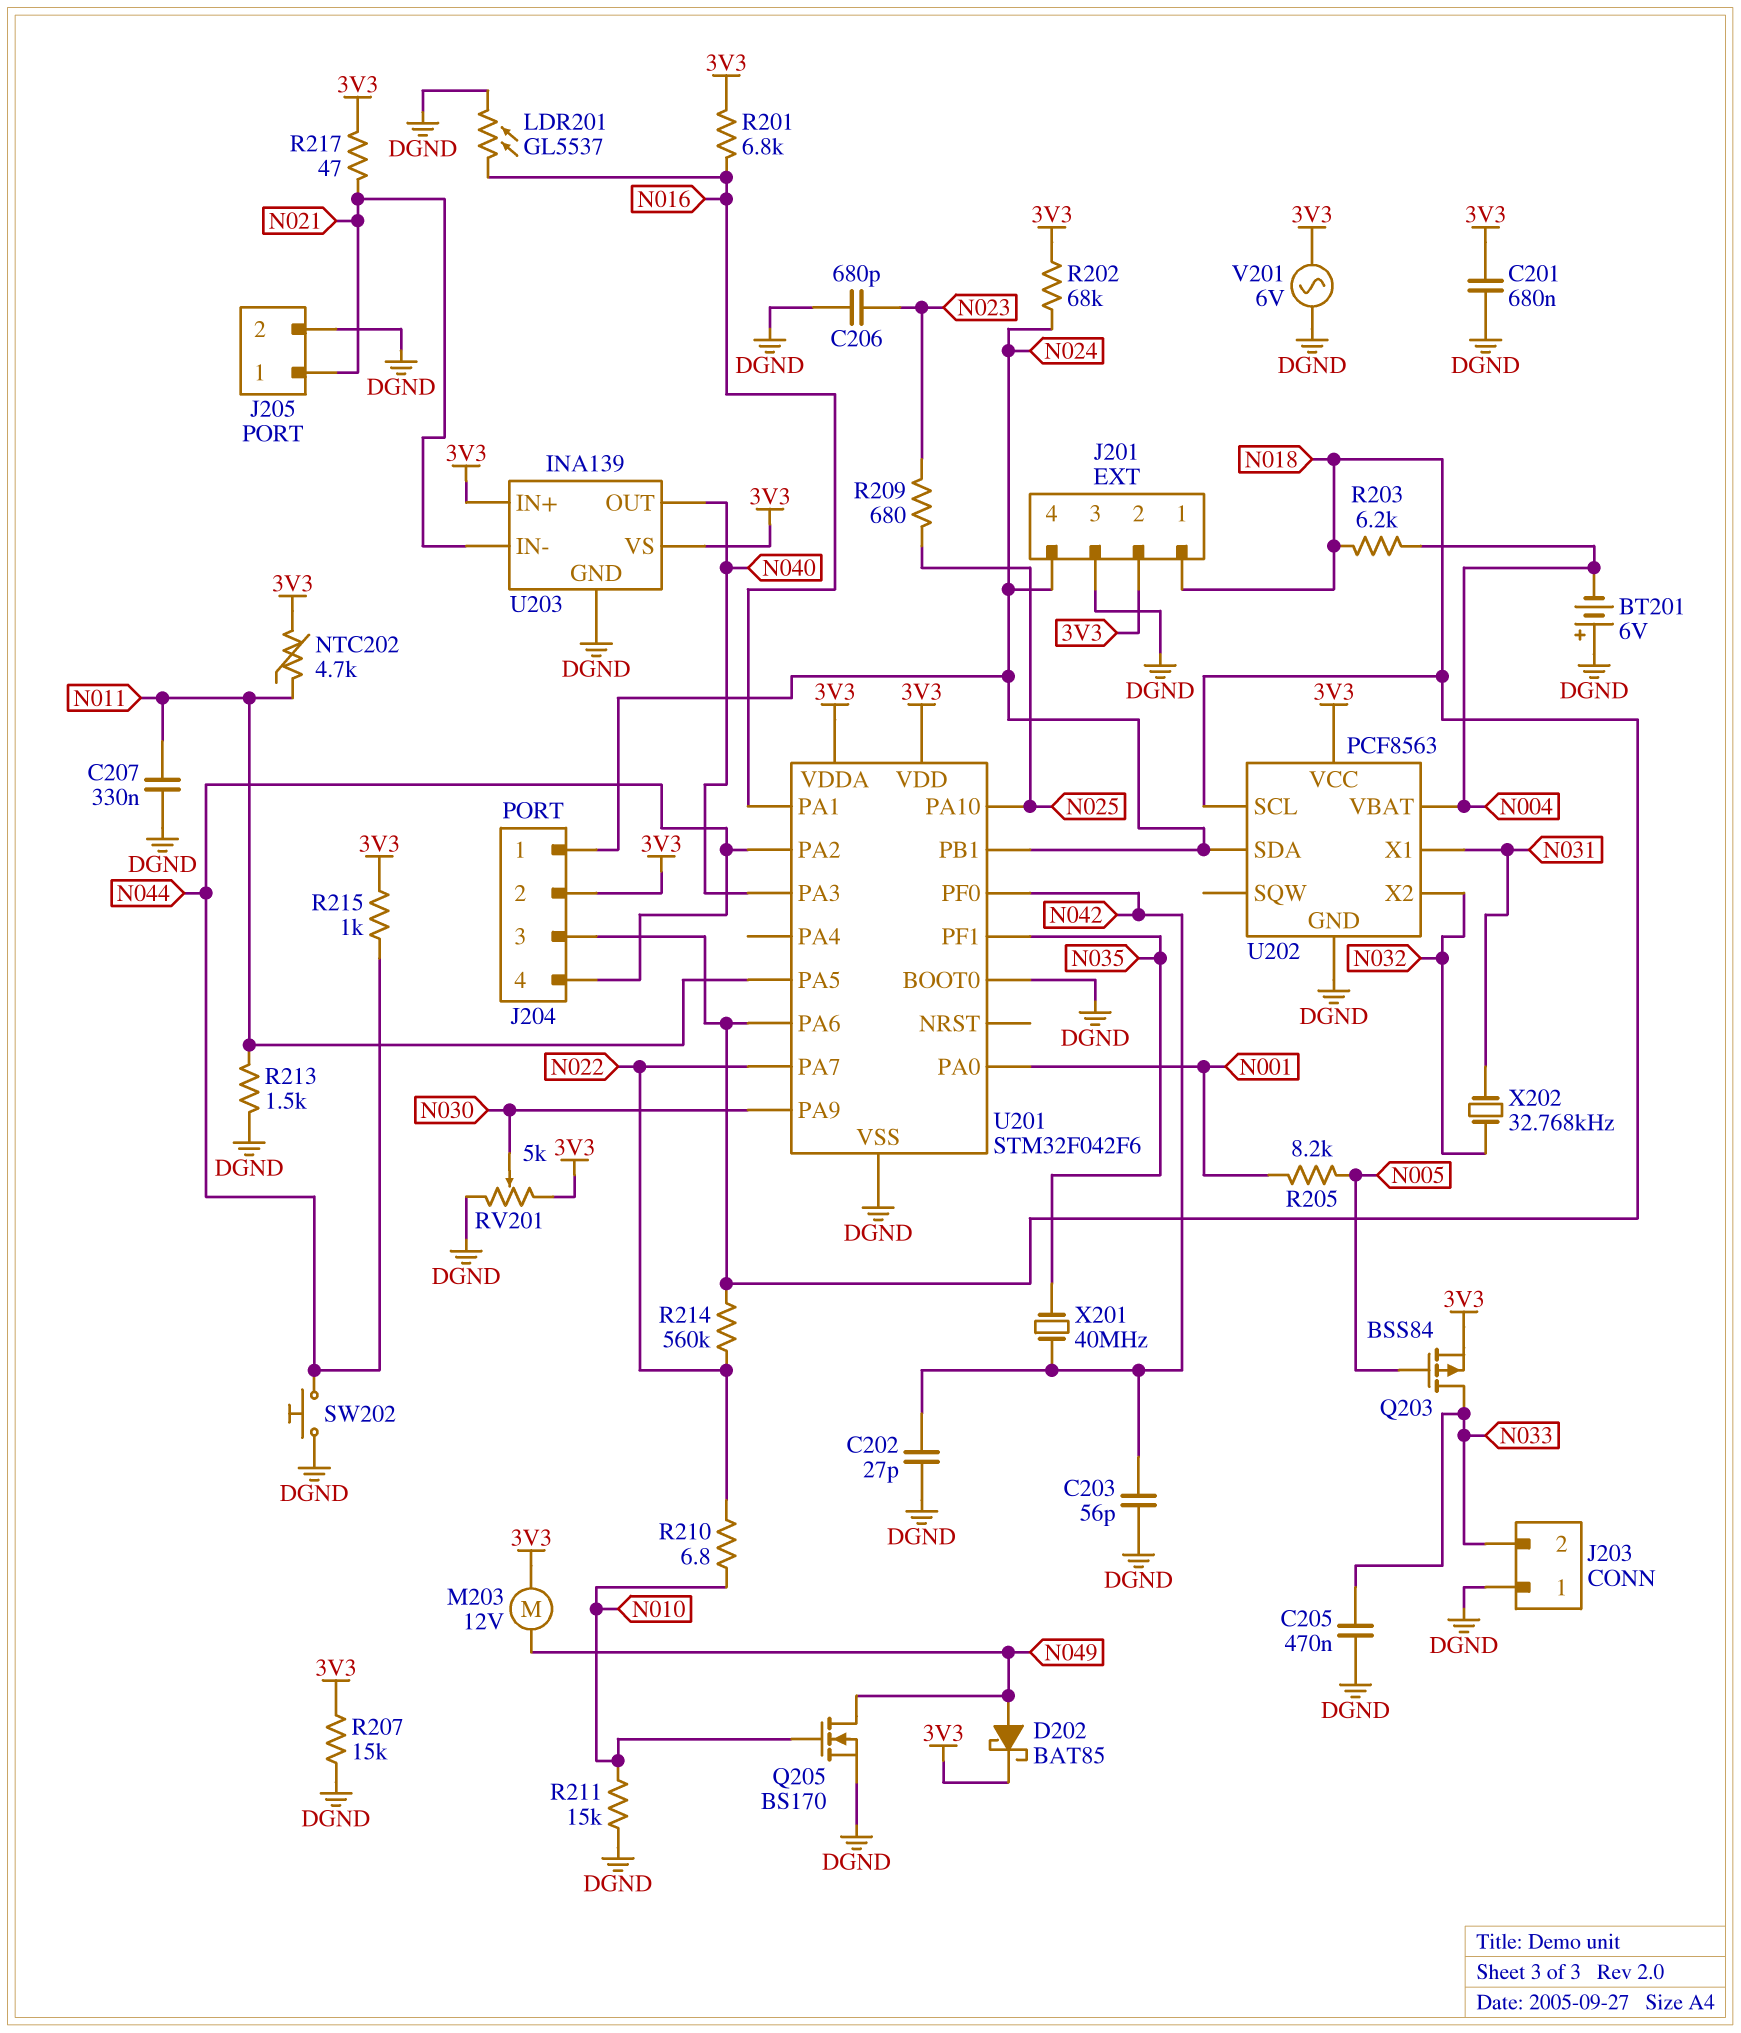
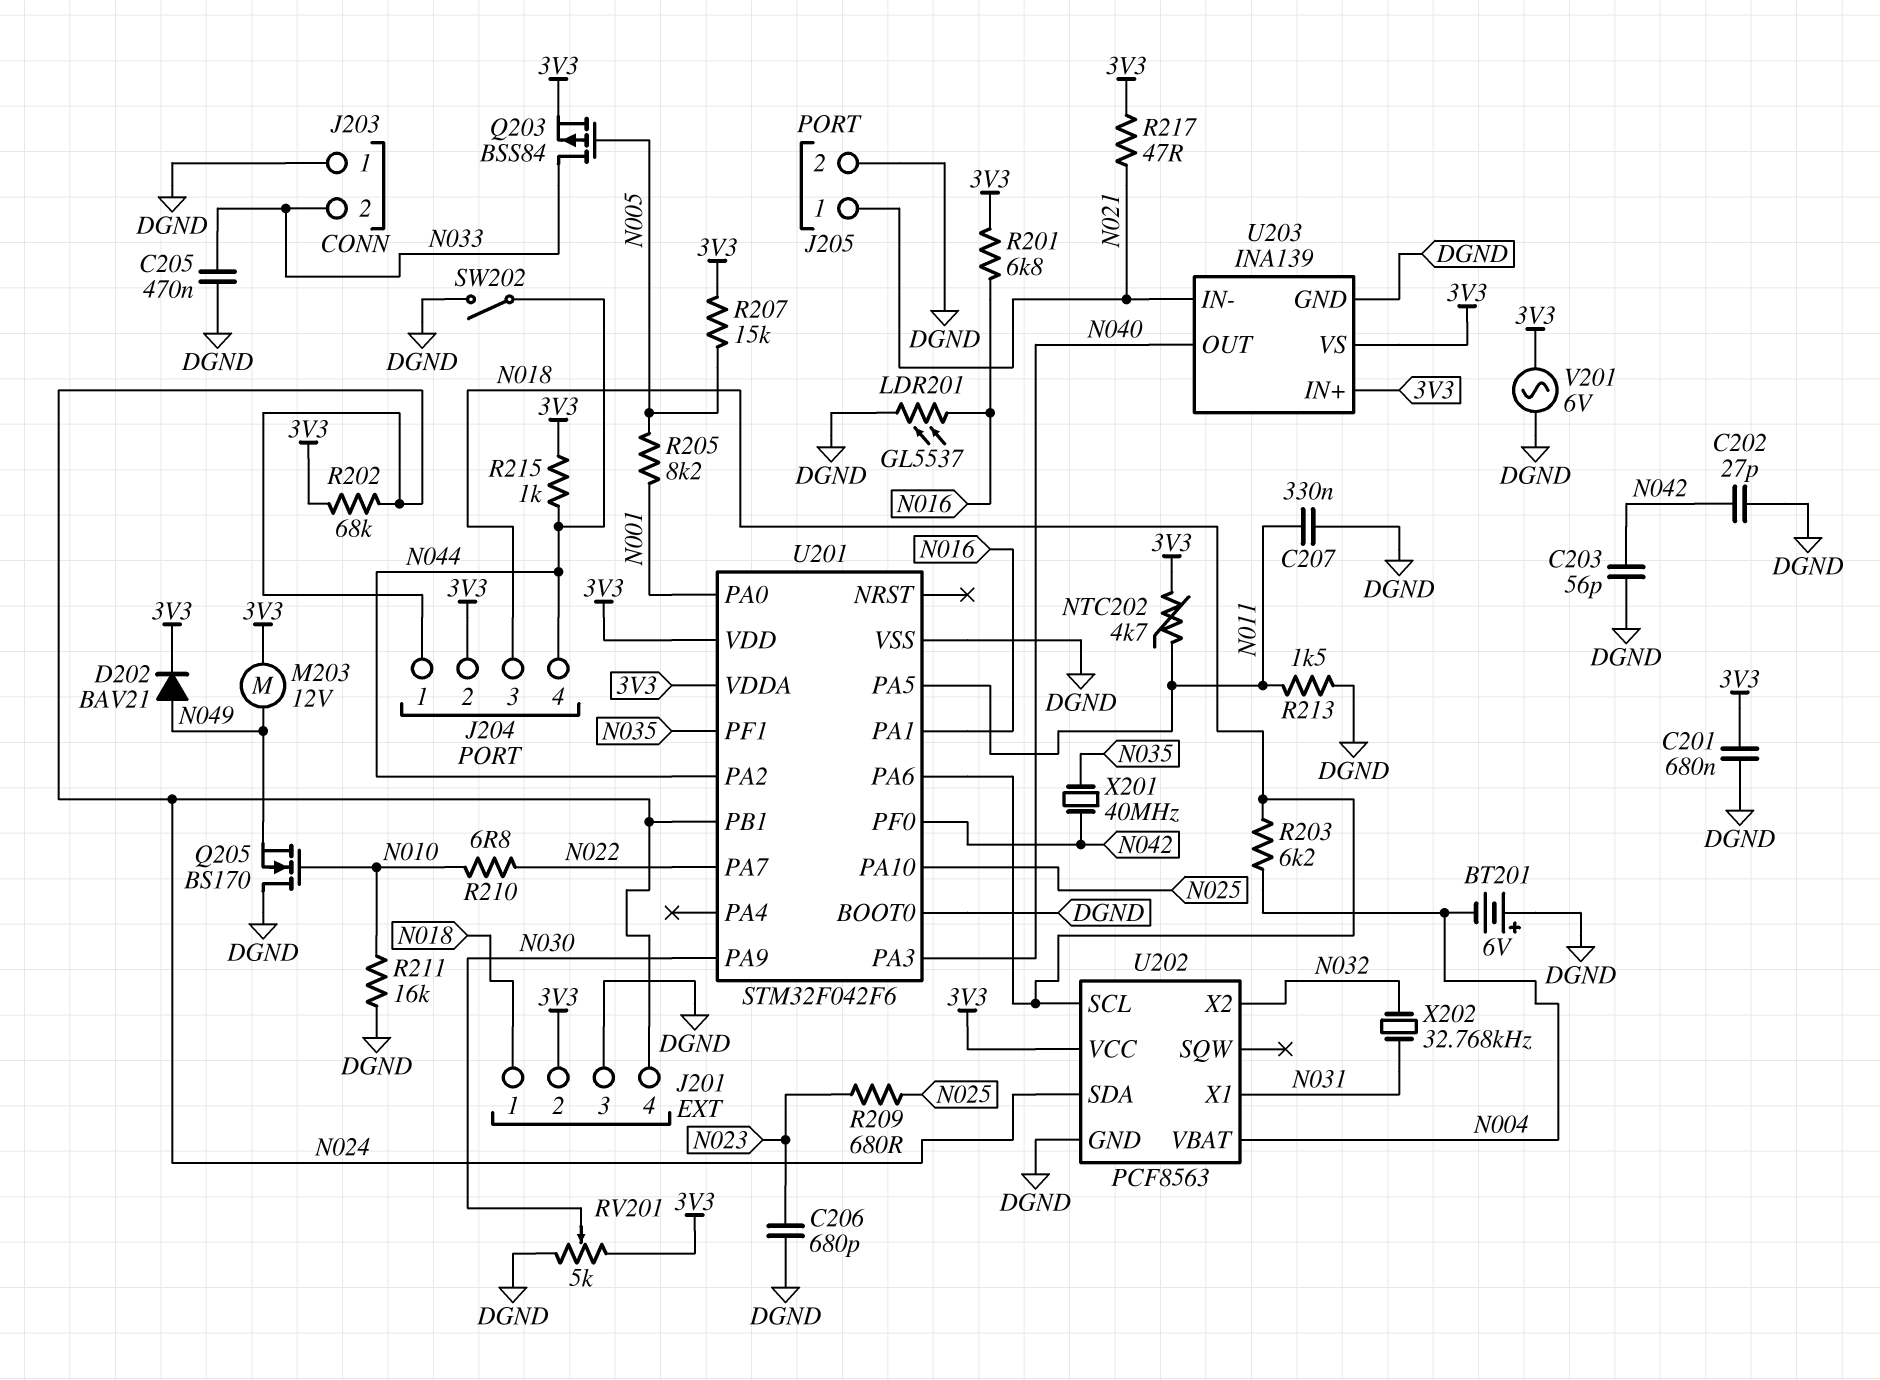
D202: schottky BAT85 (A N049, K 3V3) -> diode BAV21 (A N049, K 3V3)
Q205: NMOS BS170 (G N010, D N049, S DGND) -> NMOS BS170 (G N010, D DGND, S N049)
R207: 15k (3V3, DGND) -> 15k (3V3, N005)
R211: 15k (DGND, N010) -> 16k (DGND, N010)
R214: 560k (N018, N022) -> none
SW202: button (DGND, N044) -> switch (DGND, N044)

